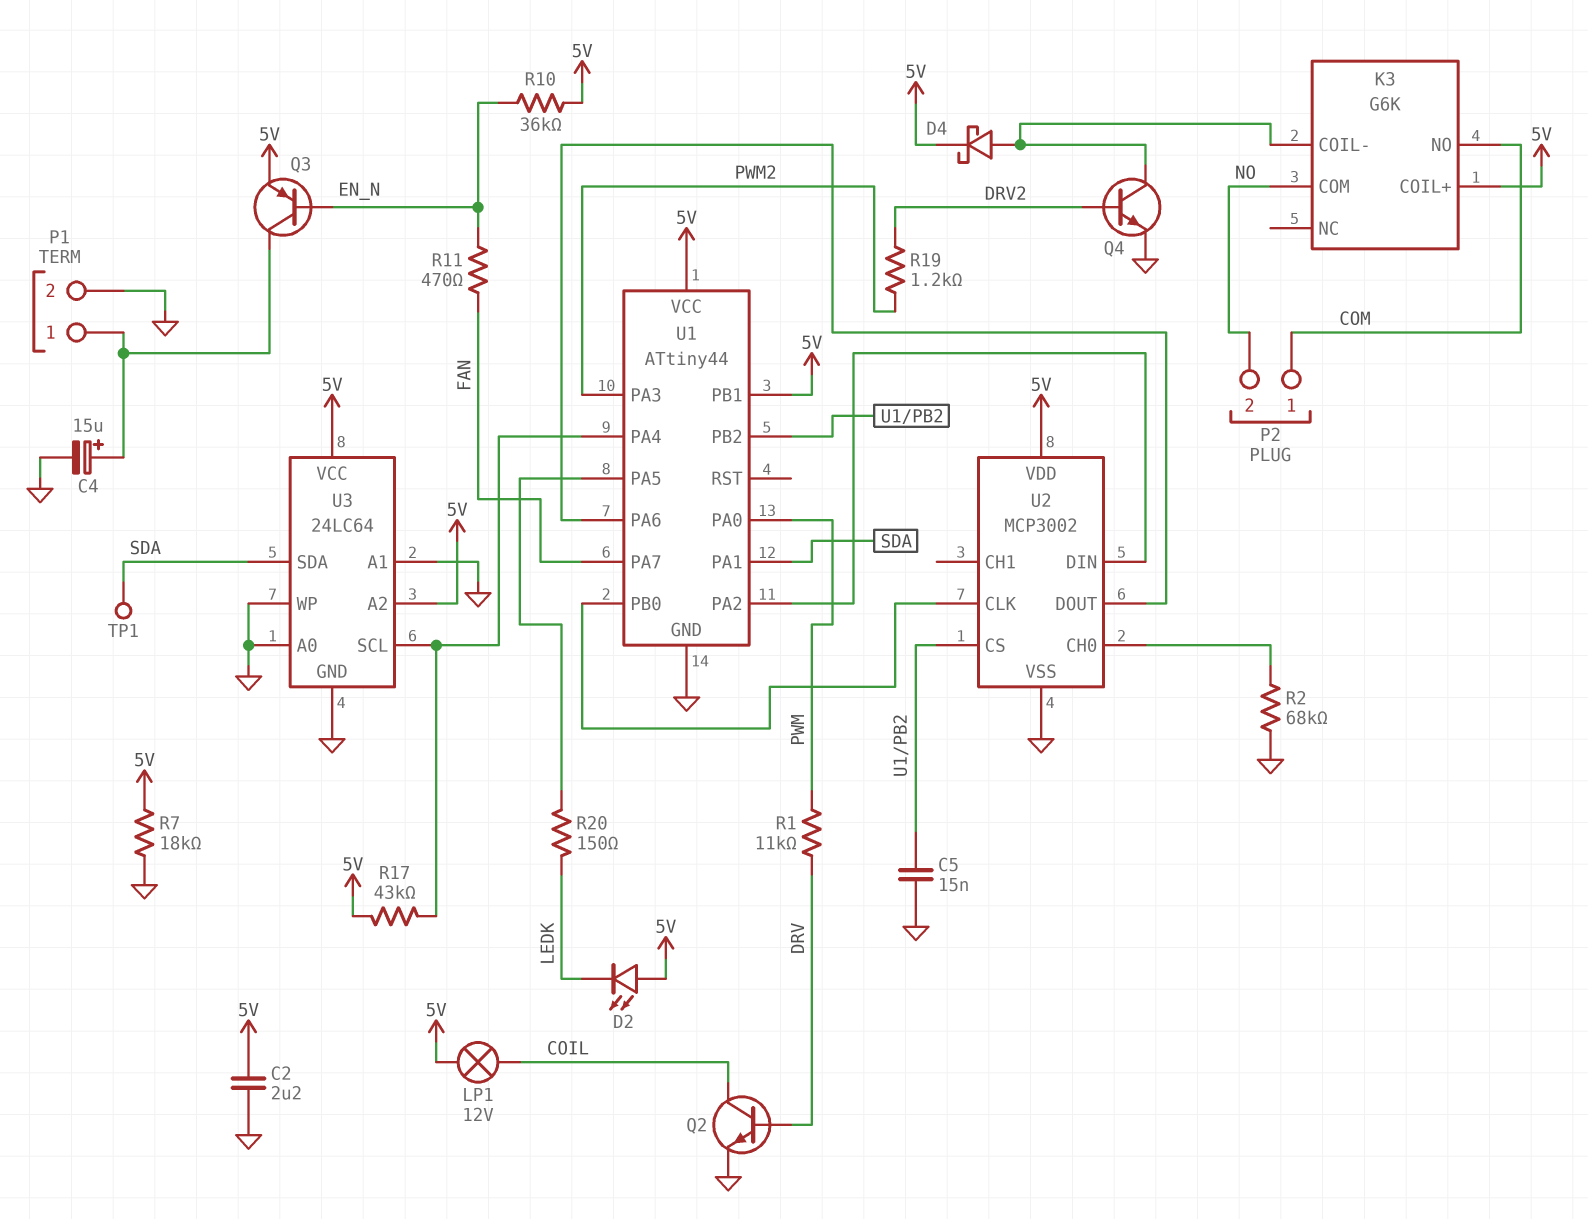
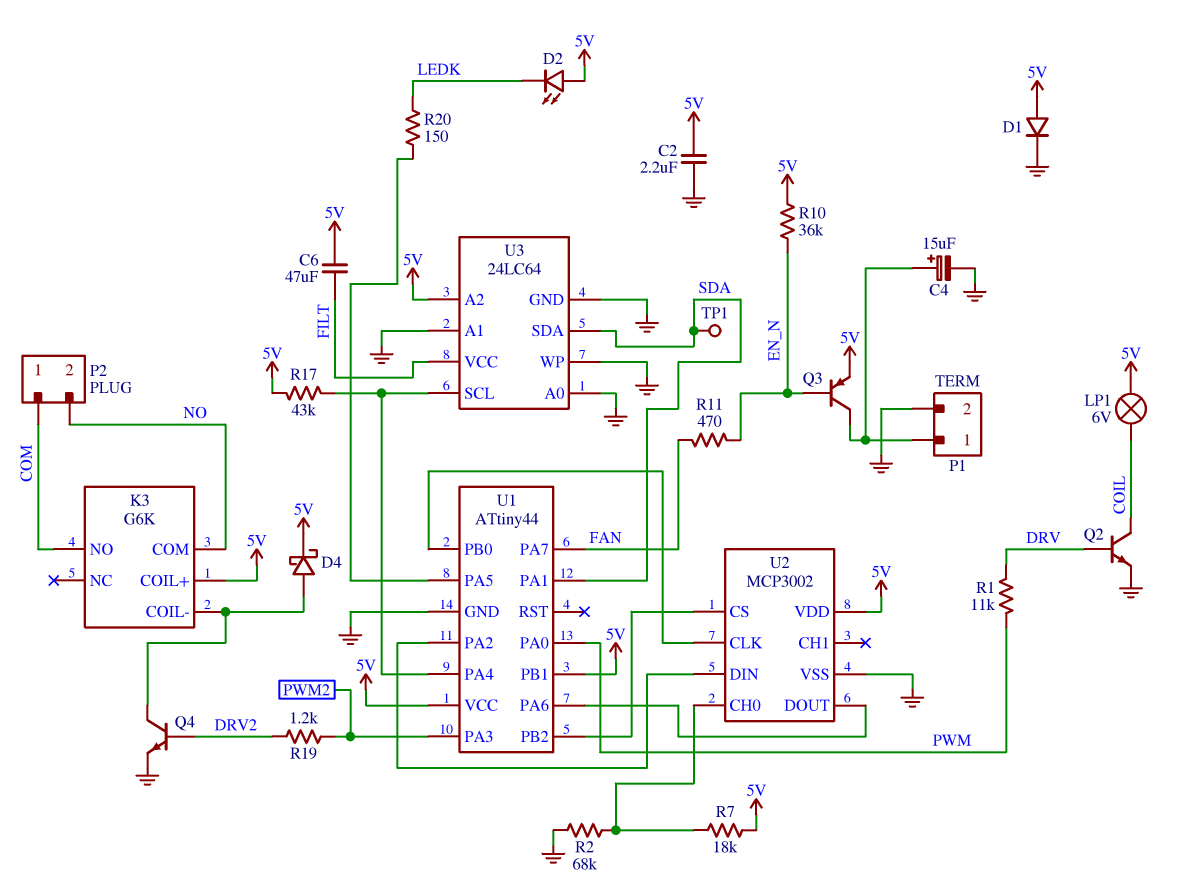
C5: 15nF (GND, U1/PB2) -> none
C6: none -> 47uF (5V, FILT)
D1: none -> diode (A 5V, K GND)
LP1: lamp 12V (5V, COIL) -> lamp 6V (5V, COIL)
R7: 18k (5V, GND) -> 18k (5V, U2/CH0)
U3 pin VCC: 5V -> FILT

